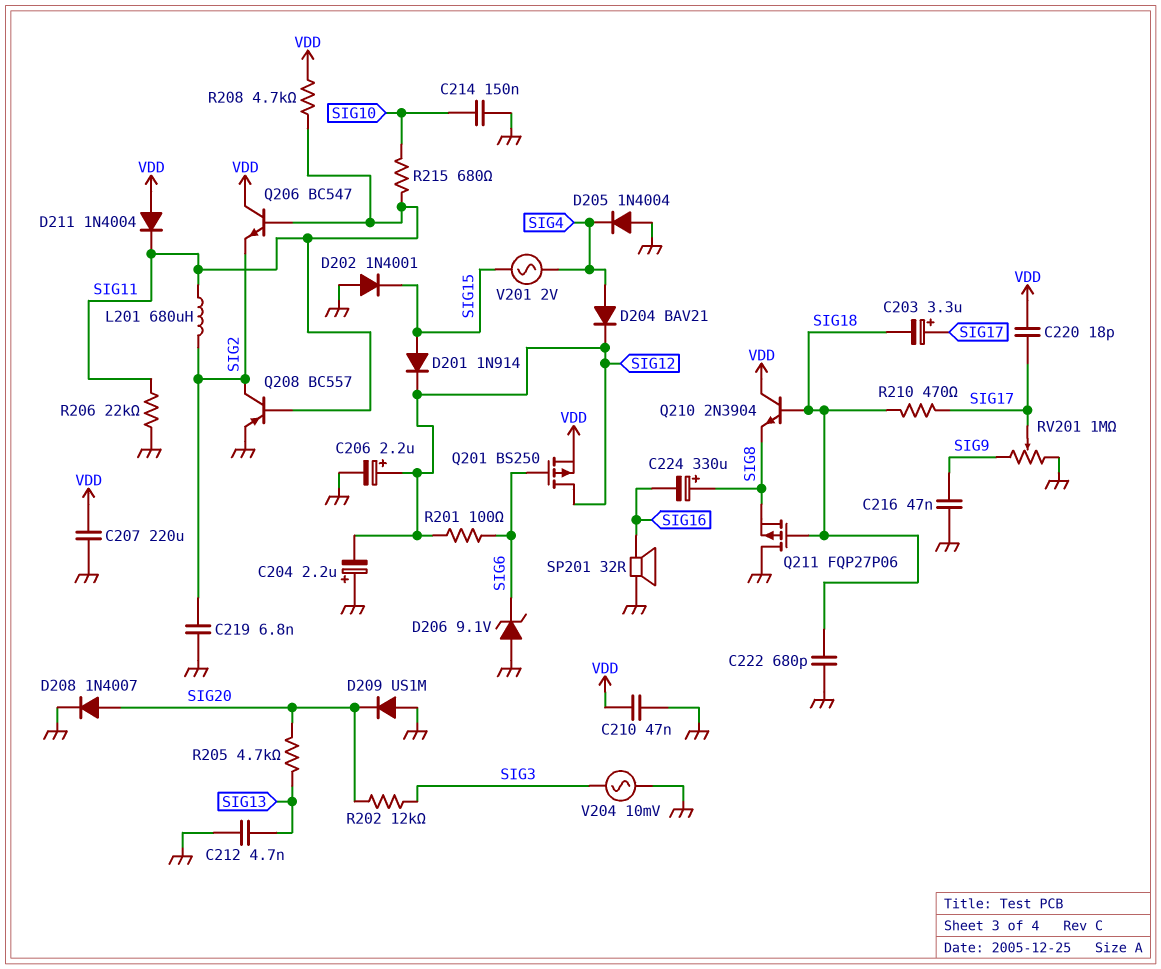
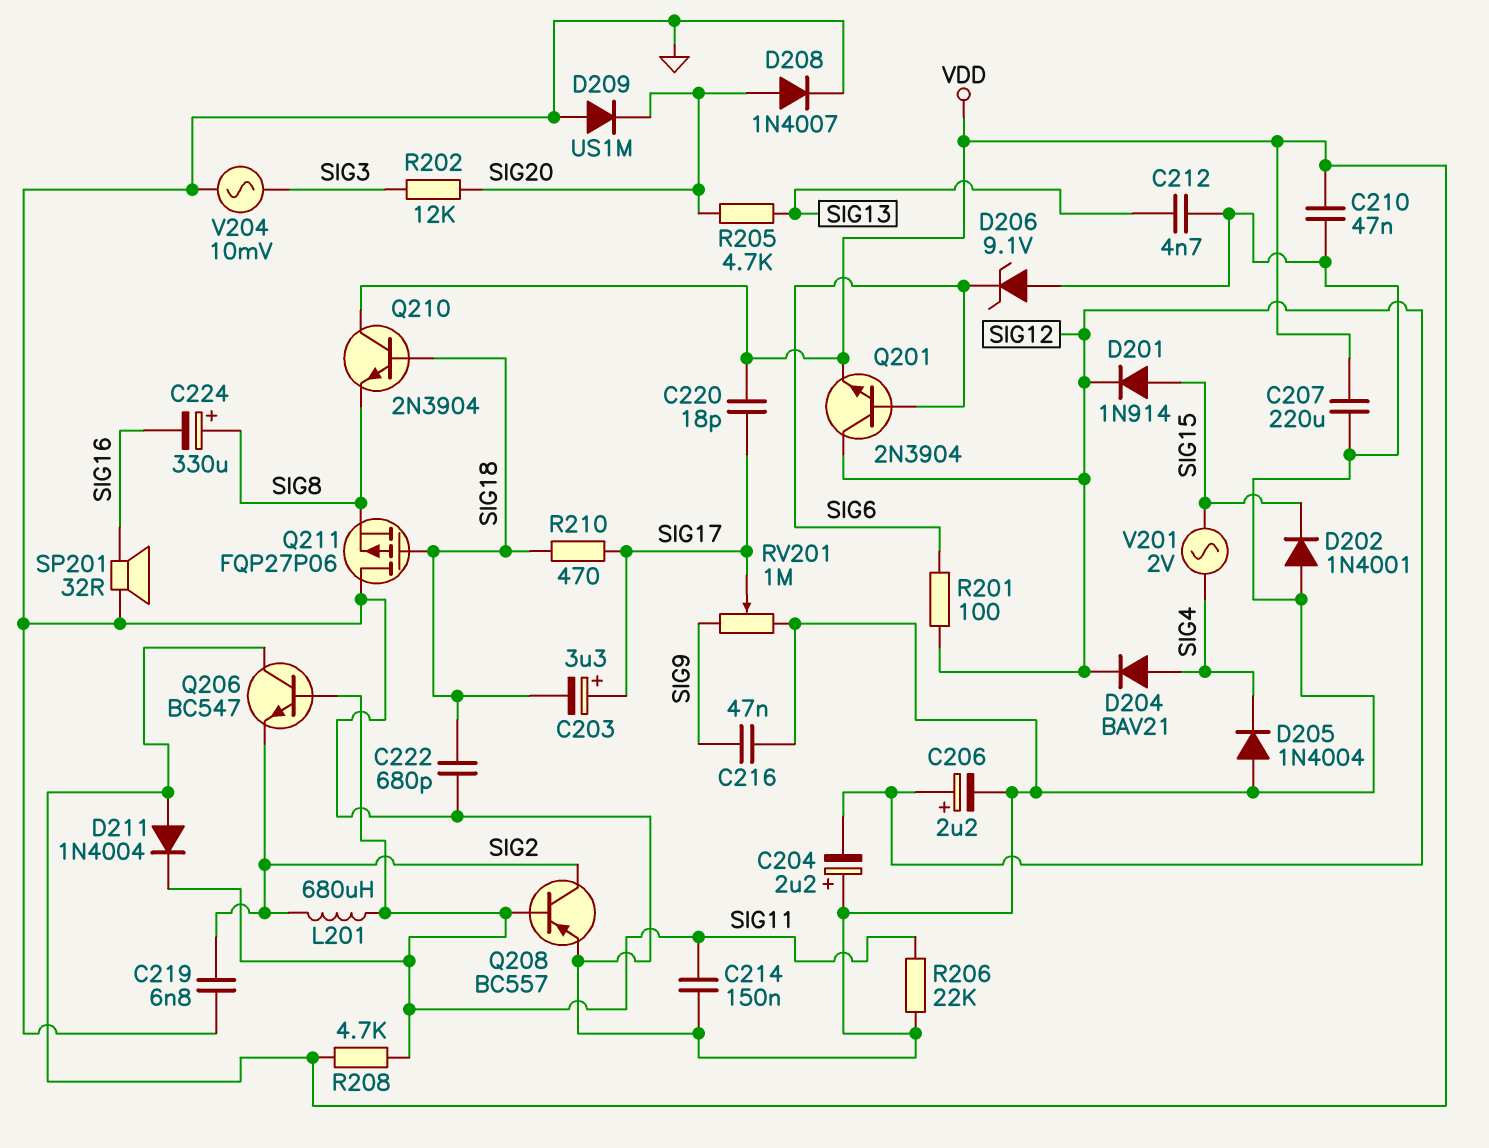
C214: 150nF (GND, SIG10) -> 150nF (GND, SIG11)
Q201: PMOS BS250 (G SIG6, D SIG12, S VDD) -> NPN 2N3904 (B SIG6, C SIG12, E VDD)
R215: 680 (SIG10, SIG11) -> none

